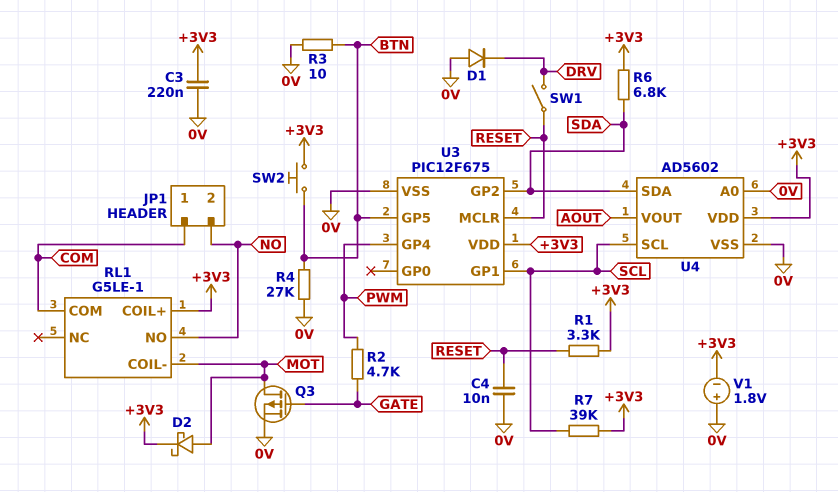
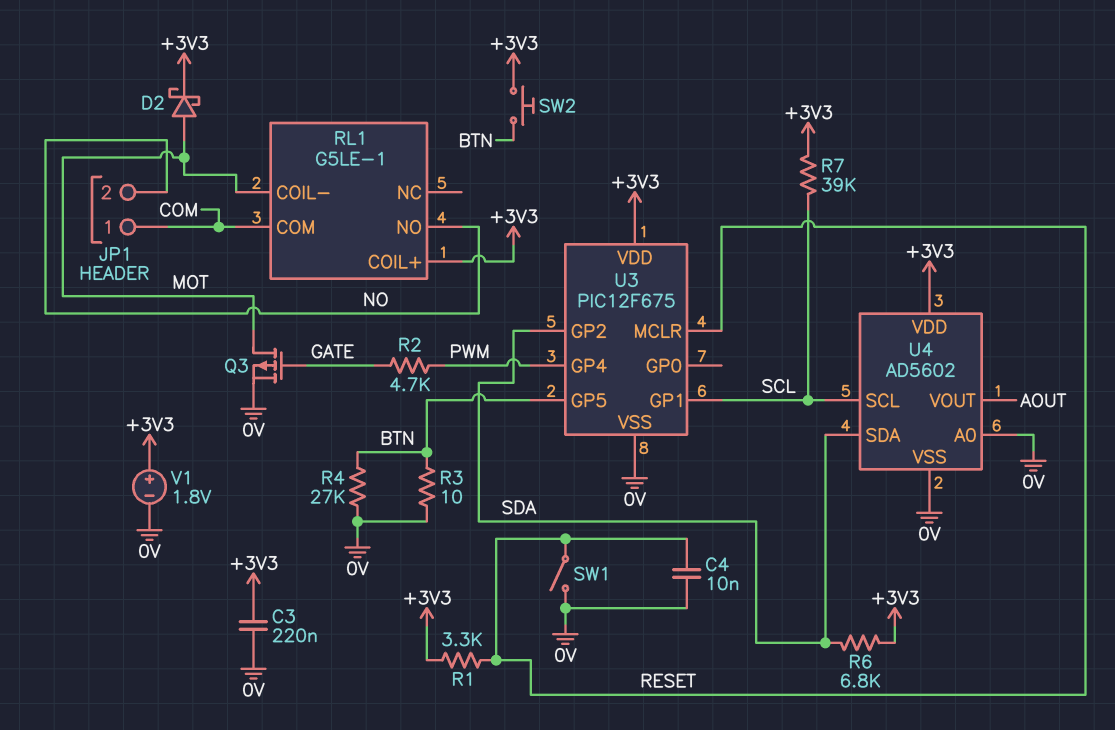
D1: diode (A 0V, K DRV) -> none
SW1: switch (DRV, RESET) -> switch (0V, RESET)
V1: 1.8V (plus 0V, minus +3V3) -> 1.8V (plus +3V3, minus 0V)

